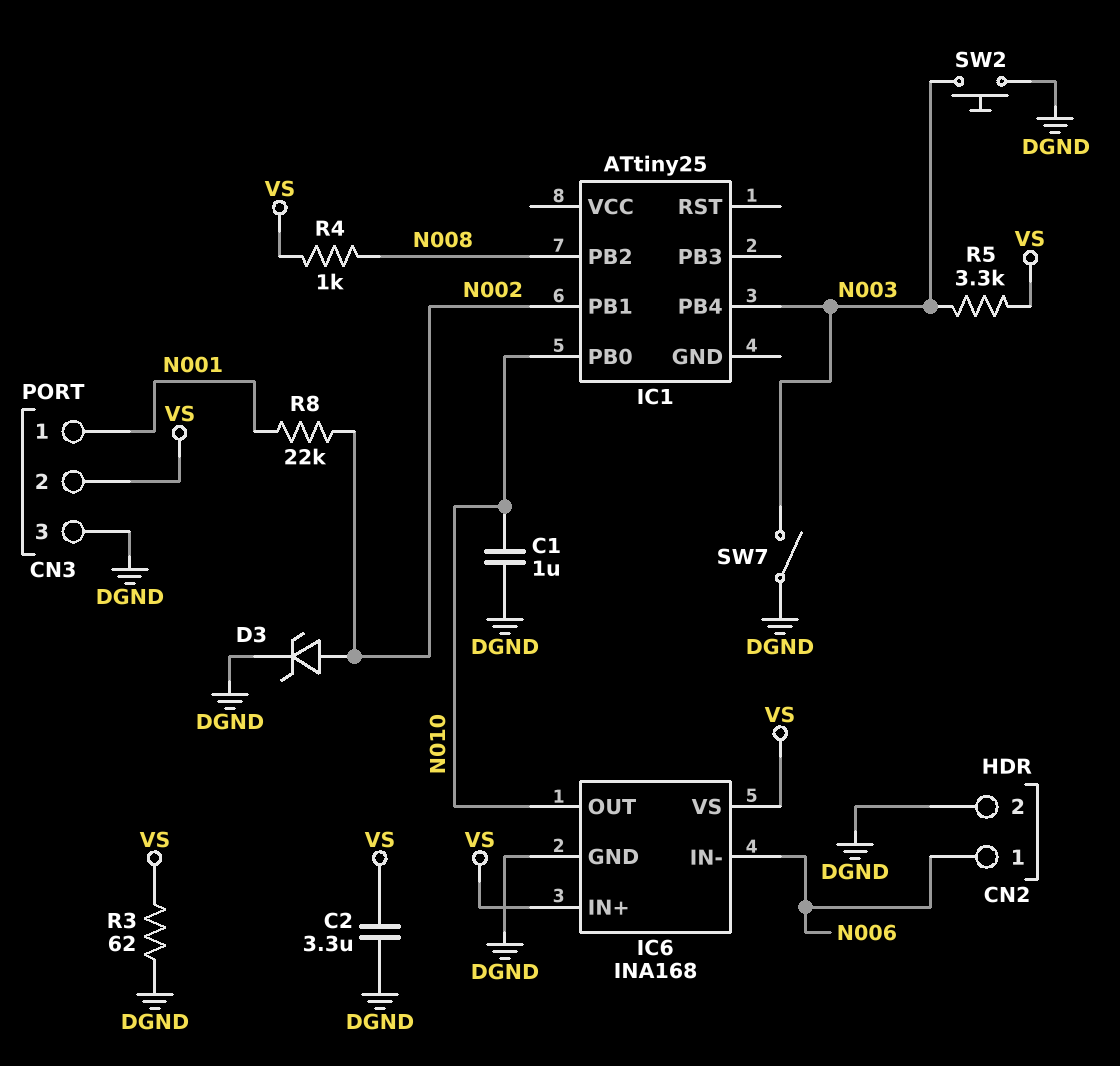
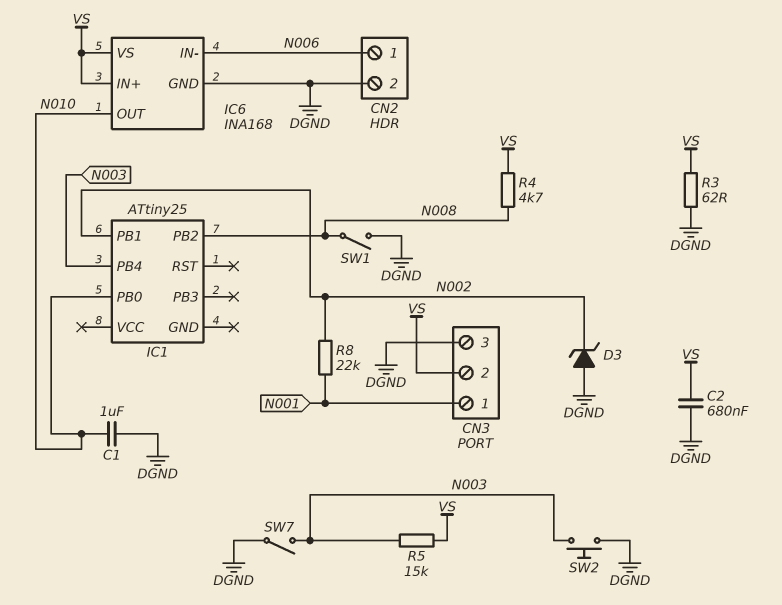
C2: 3.3uF (DGND, VS) -> 680nF (DGND, VS)
D3: zener (A N002, K DGND) -> zener (A DGND, K N002)
R4: 1k (N008, VS) -> 4.7k (N008, VS)
R5: 3.3k (N003, VS) -> 15k (N003, VS)
SW1: none -> switch (DGND, N008)

